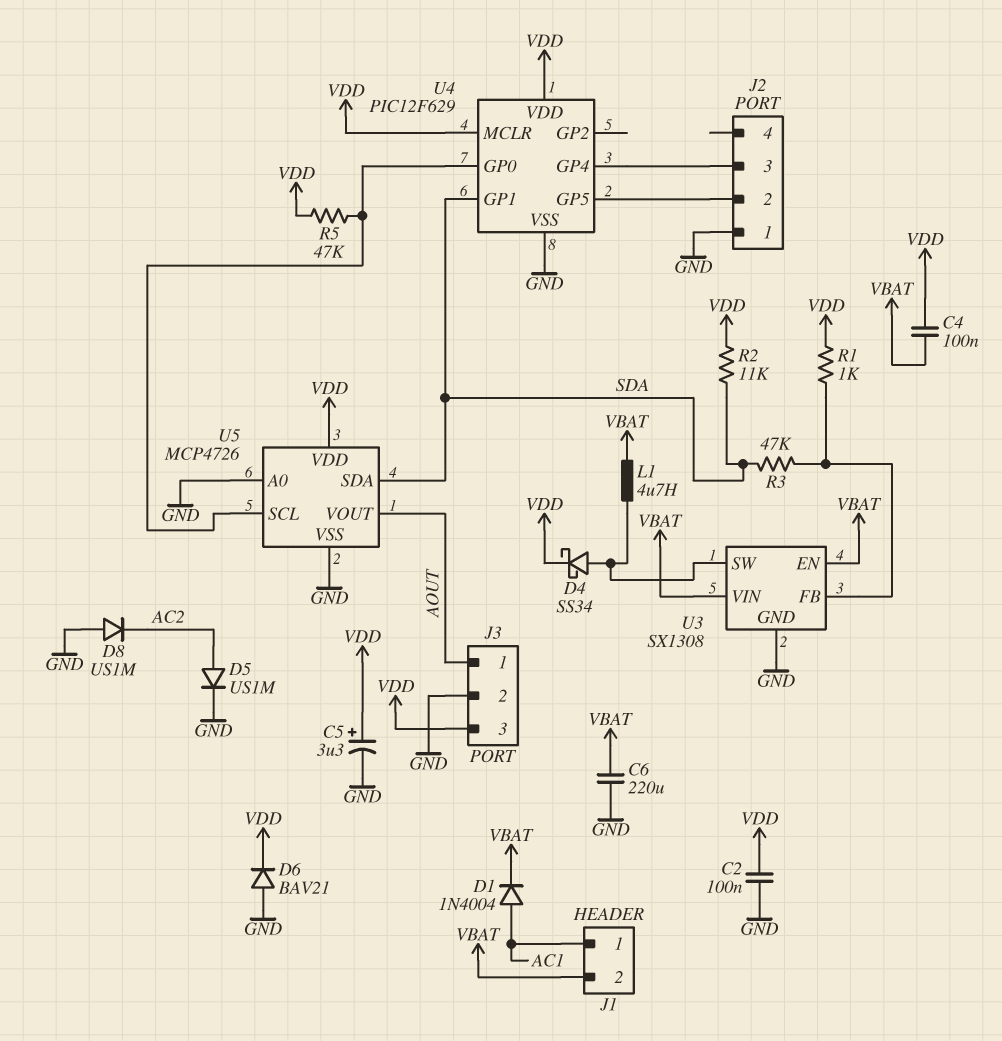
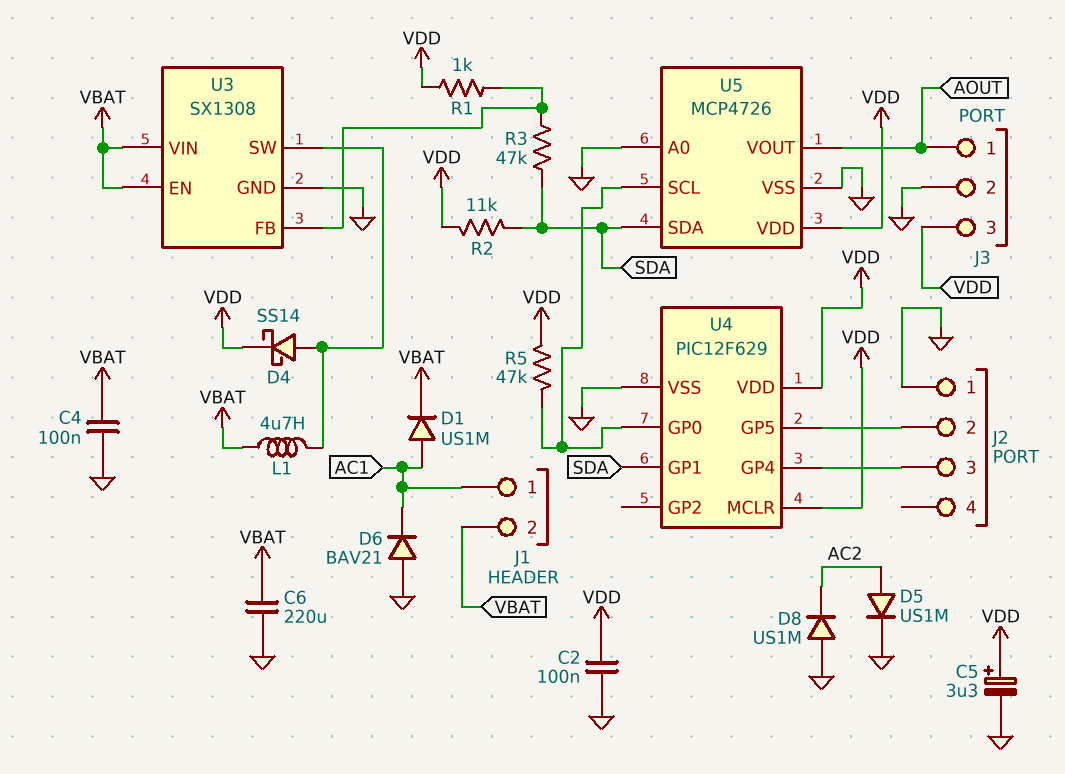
C4: 100nF (VBAT, VDD) -> 100nF (GND, VBAT)
D1: diode 1N4004 (A AC1, K VBAT) -> diode US1M (A AC1, K VBAT)
D4: schottky SS34 (A U3/SW, K VDD) -> schottky SS14 (A U3/SW, K VDD)
D6: diode BAV21 (A GND, K VDD) -> diode BAV21 (A GND, K AC1)

